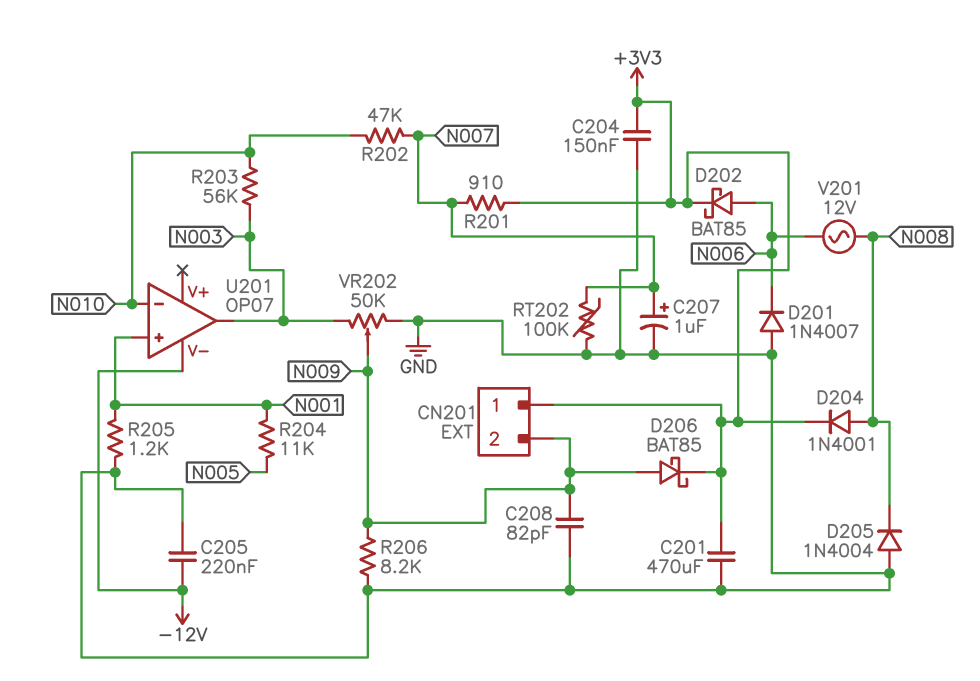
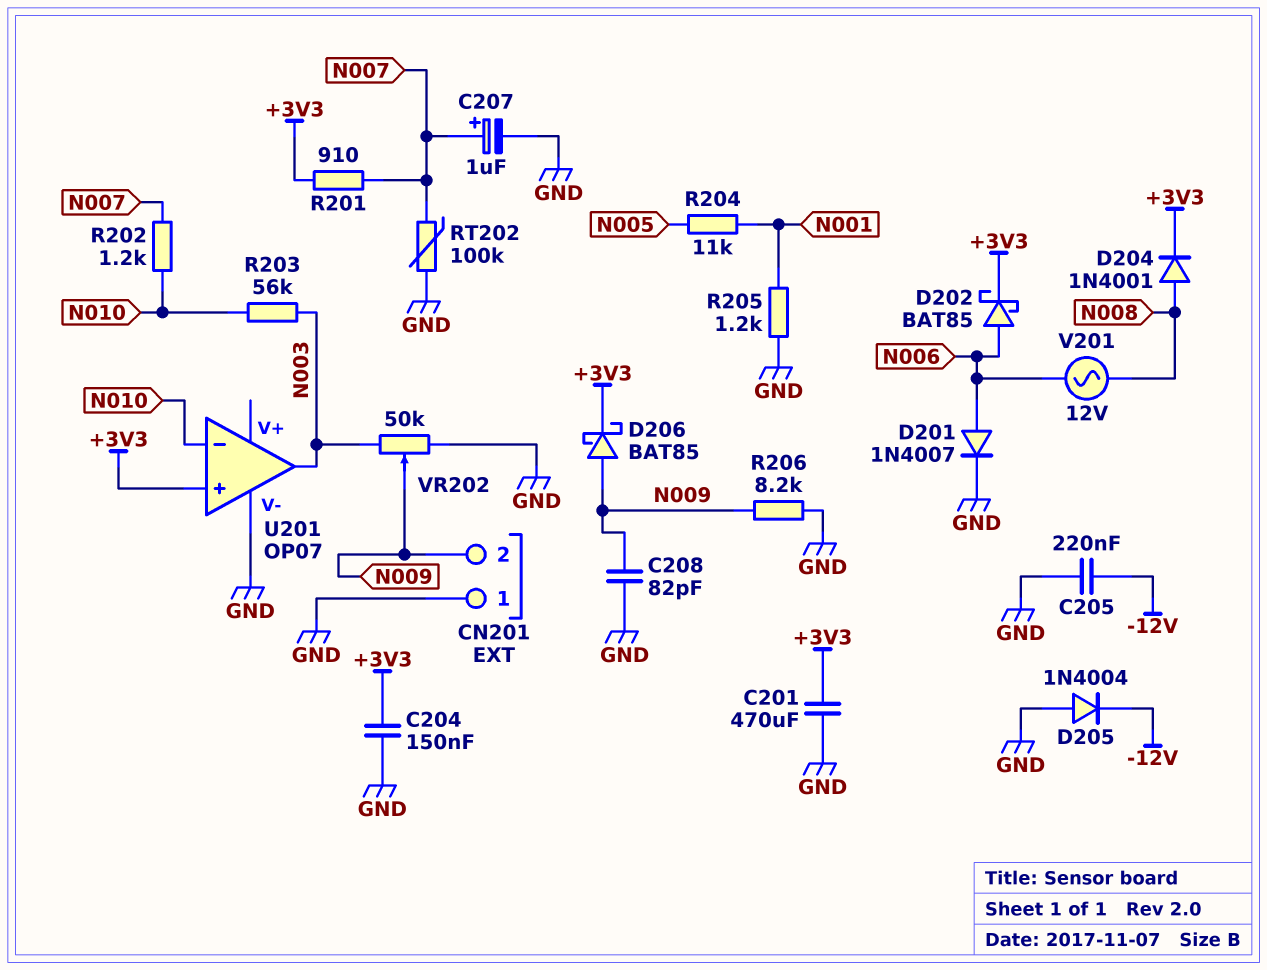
CN201 pin 1: +3V3 -> GND
D201: diode 1N4007 (A GND, K N006) -> diode 1N4007 (A N006, K GND)
D205: diode 1N4004 (A GND, K N008) -> diode 1N4004 (A GND, K -12V)
R202: 47k (N007, N010) -> 1.2k (N007, N010)
U201 pin V-: -12V -> GND
U201 pin in+: N001 -> +3V3

